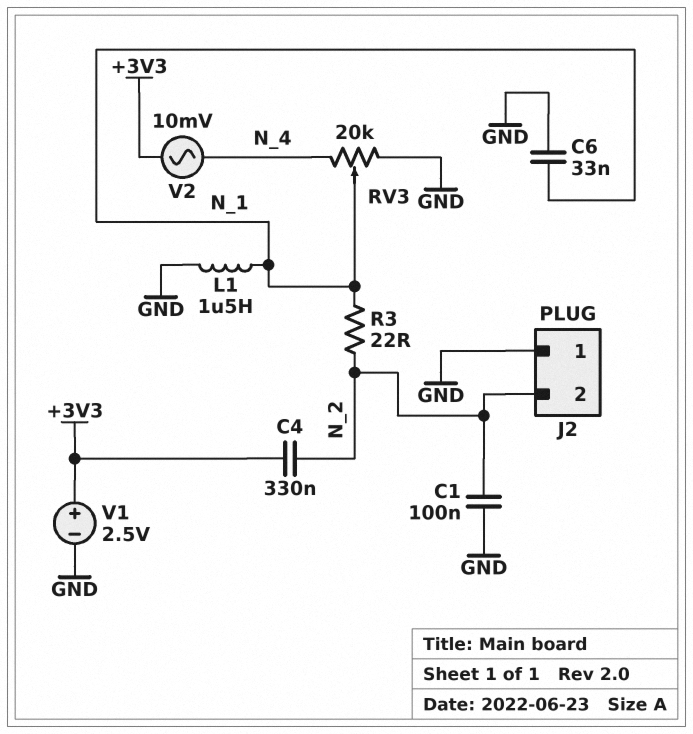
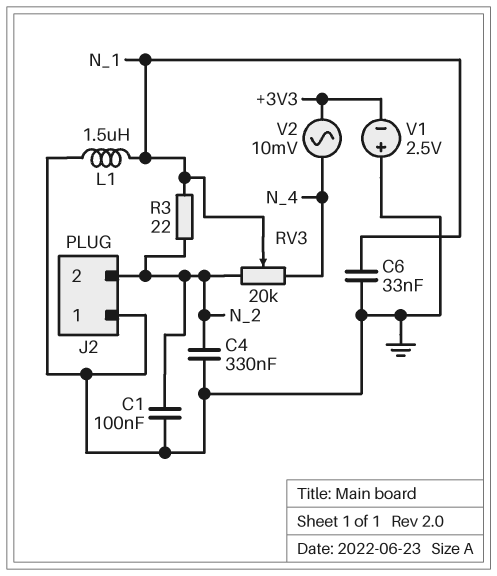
C4: 330nF (+3V3, N_2) -> 330nF (GND, N_2)
RV3: 20k (GND, N_4, wiper N_1) -> 20k (N_2, N_4, wiper N_1)
V1: 2.5V (plus +3V3, minus GND) -> 2.5V (plus GND, minus +3V3)

